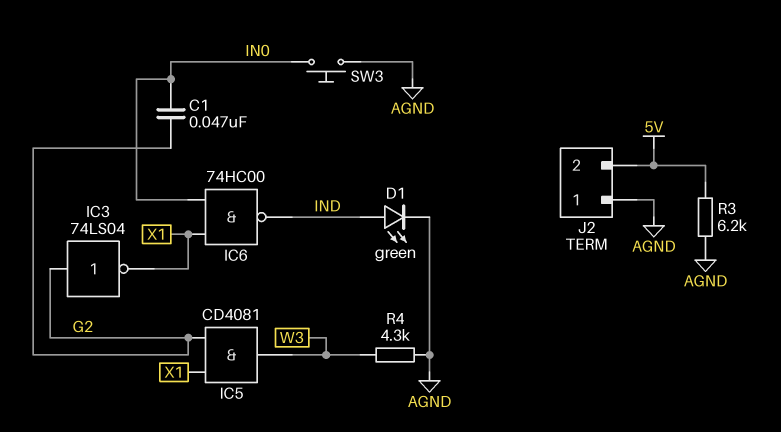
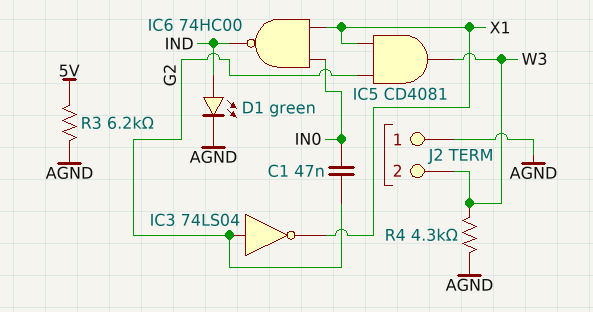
J2 pin 2: 5V -> W3
SW3: button (AGND, IN0) -> none

